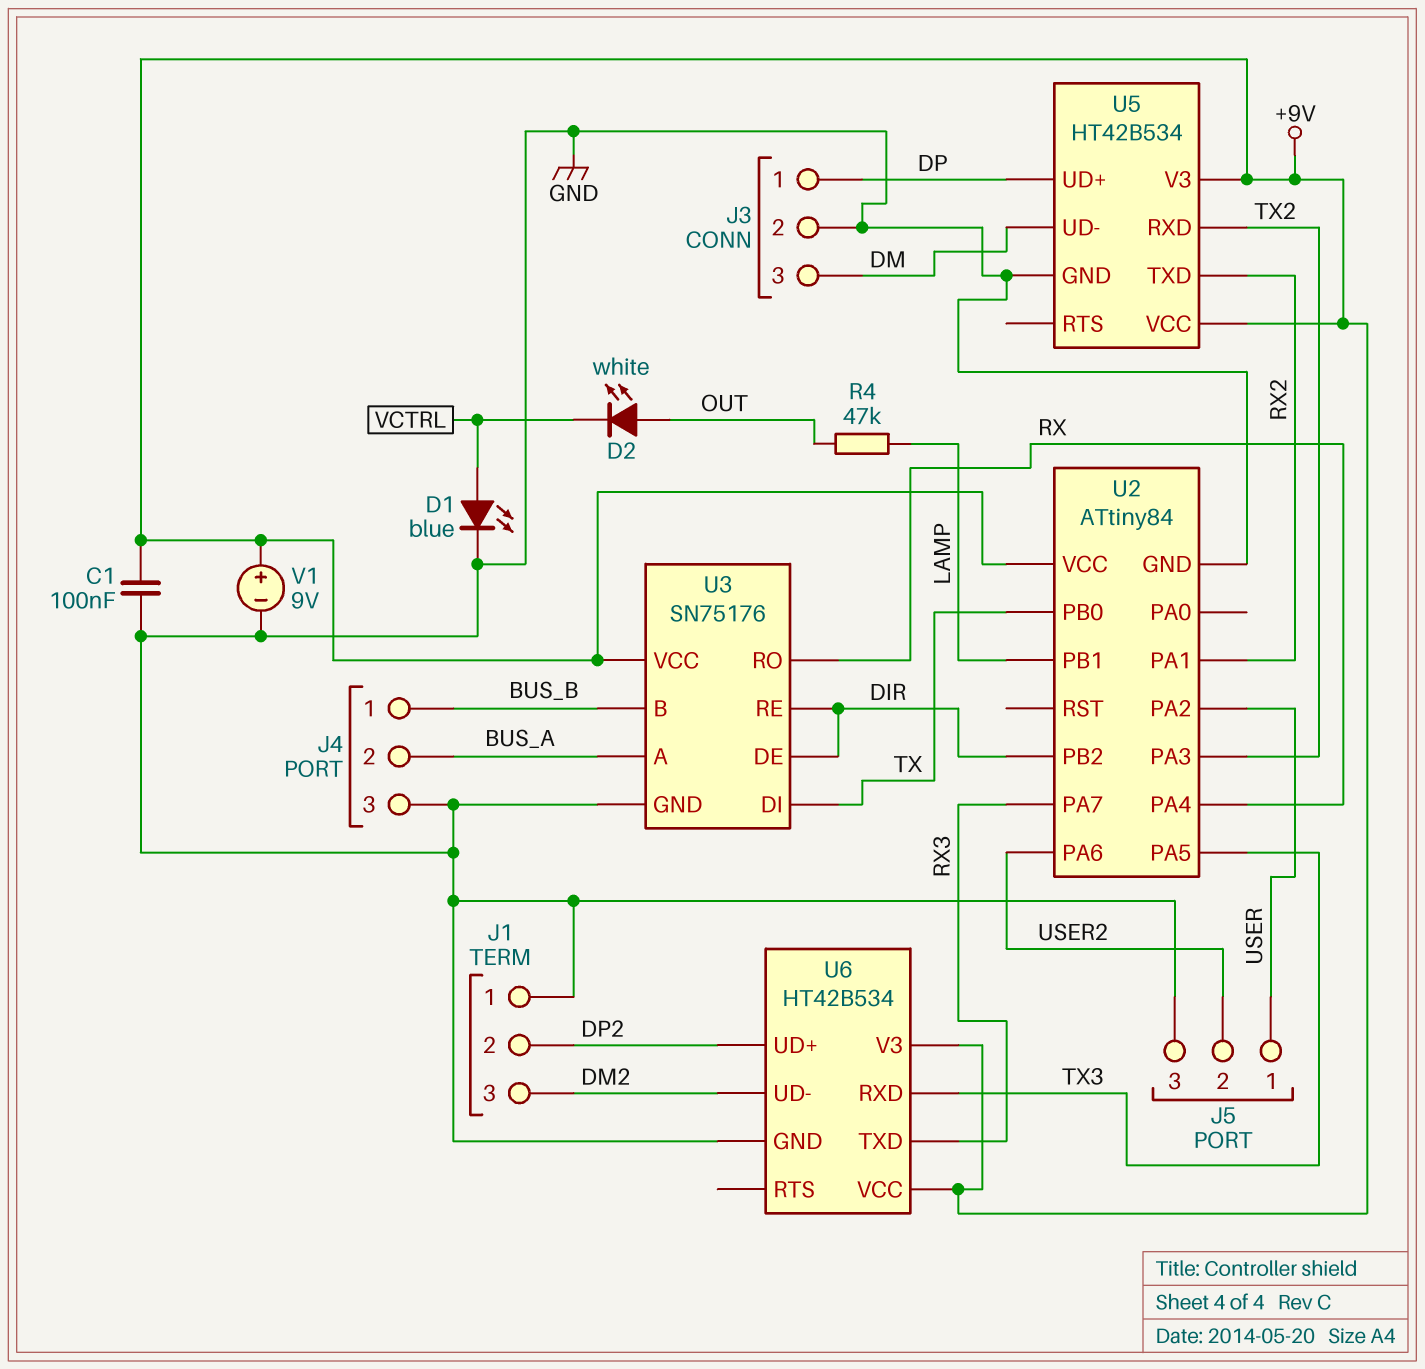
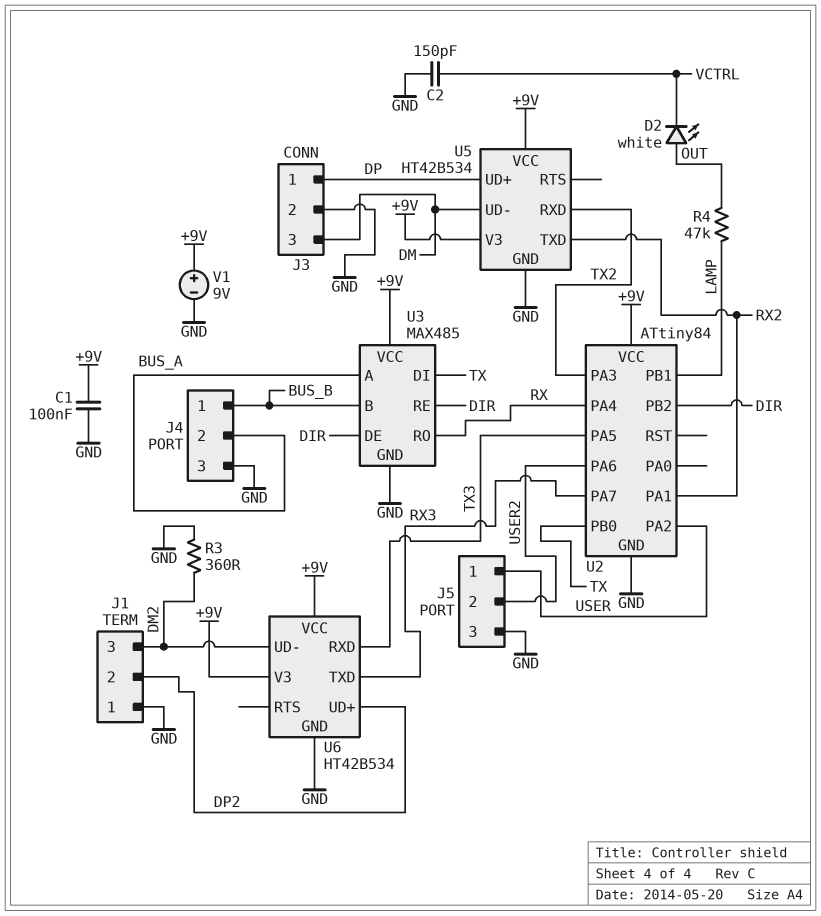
C2: none -> 150pF (GND, VCTRL)
D1: LED blue (A VCTRL, K GND) -> none
R3: none -> 360 (DM2, GND)
U3: SN75176 -> MAX485

